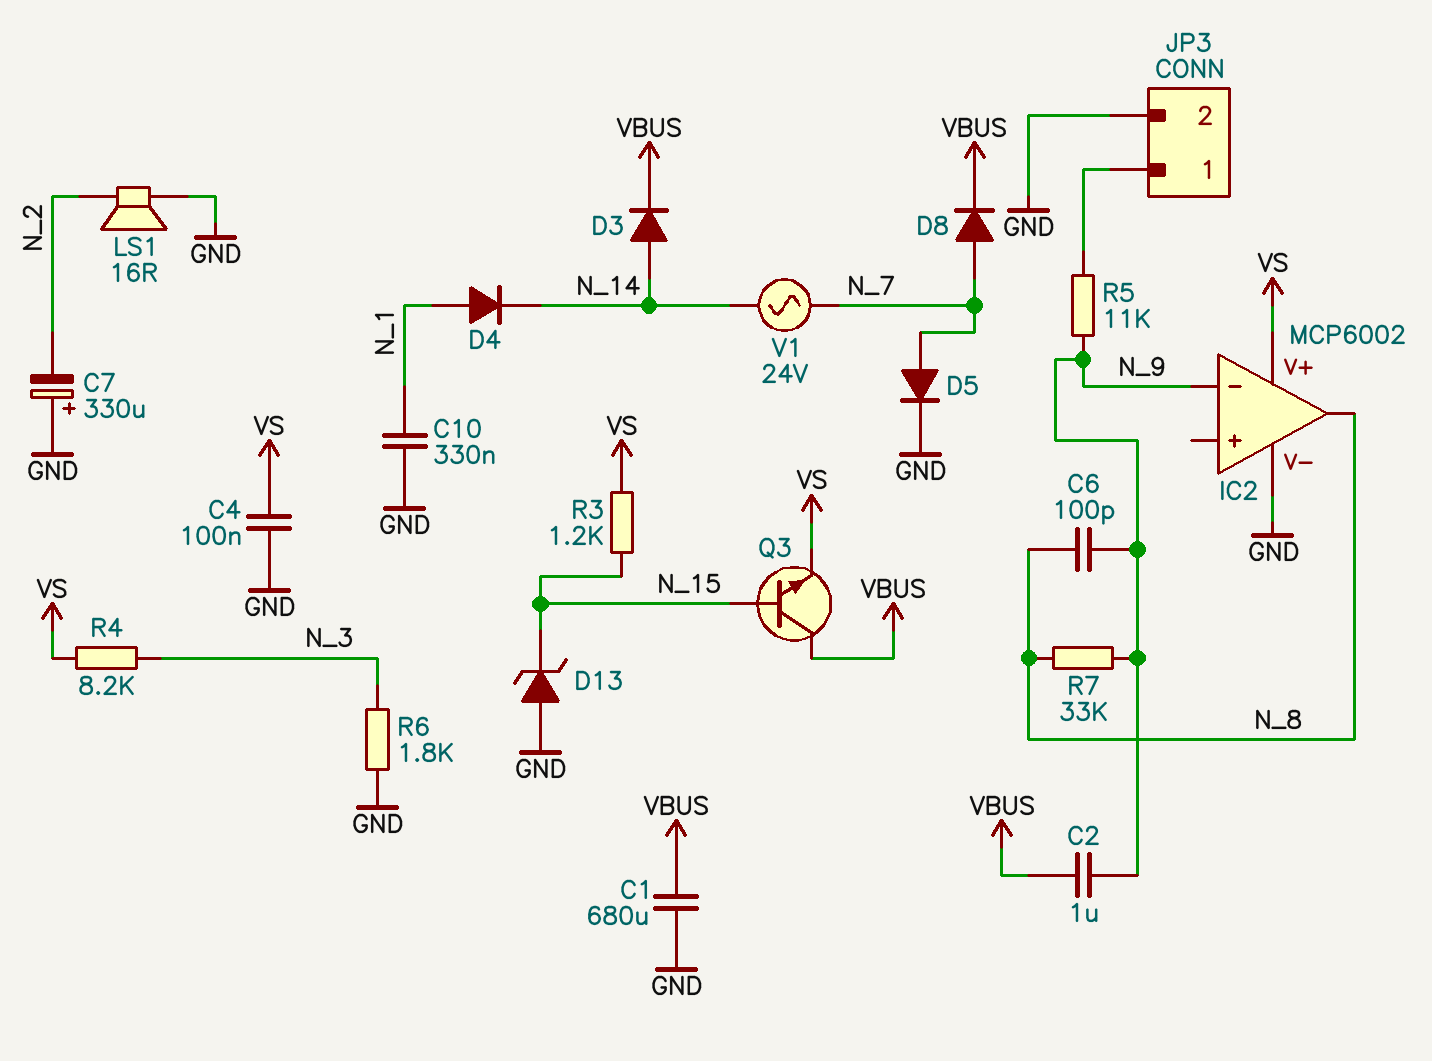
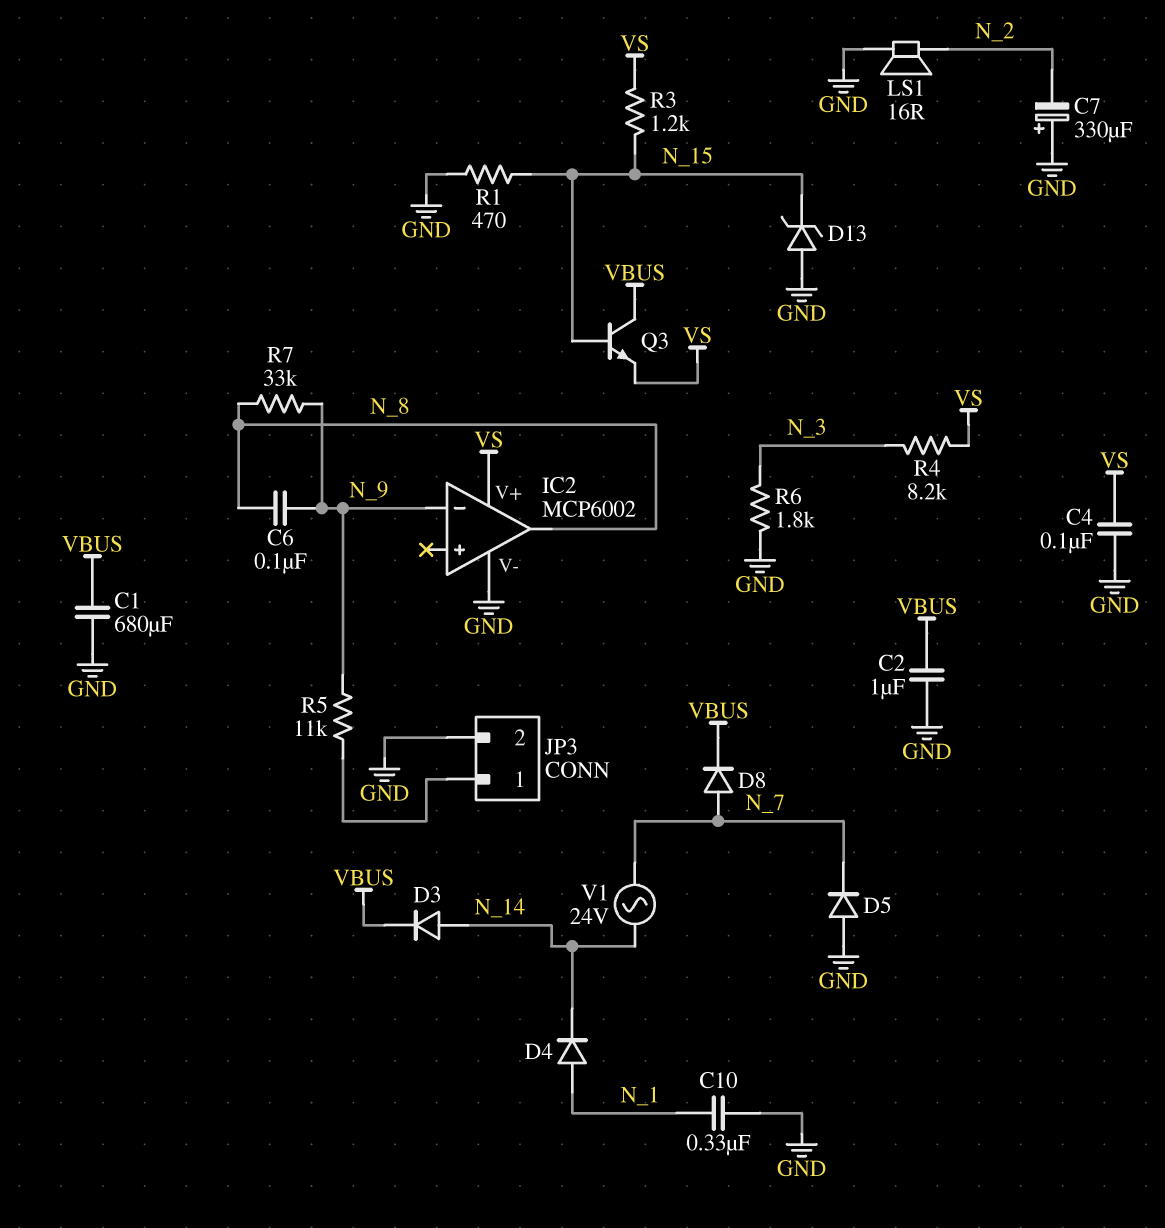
C2: 1uF (N_9, VBUS) -> 1uF (GND, VBUS)
C6: 100pF (N_8, N_9) -> 100nF (N_8, N_9)
D5: diode (A N_7, K GND) -> diode (A GND, K N_7)
R1: none -> 470 (GND, N_15)

